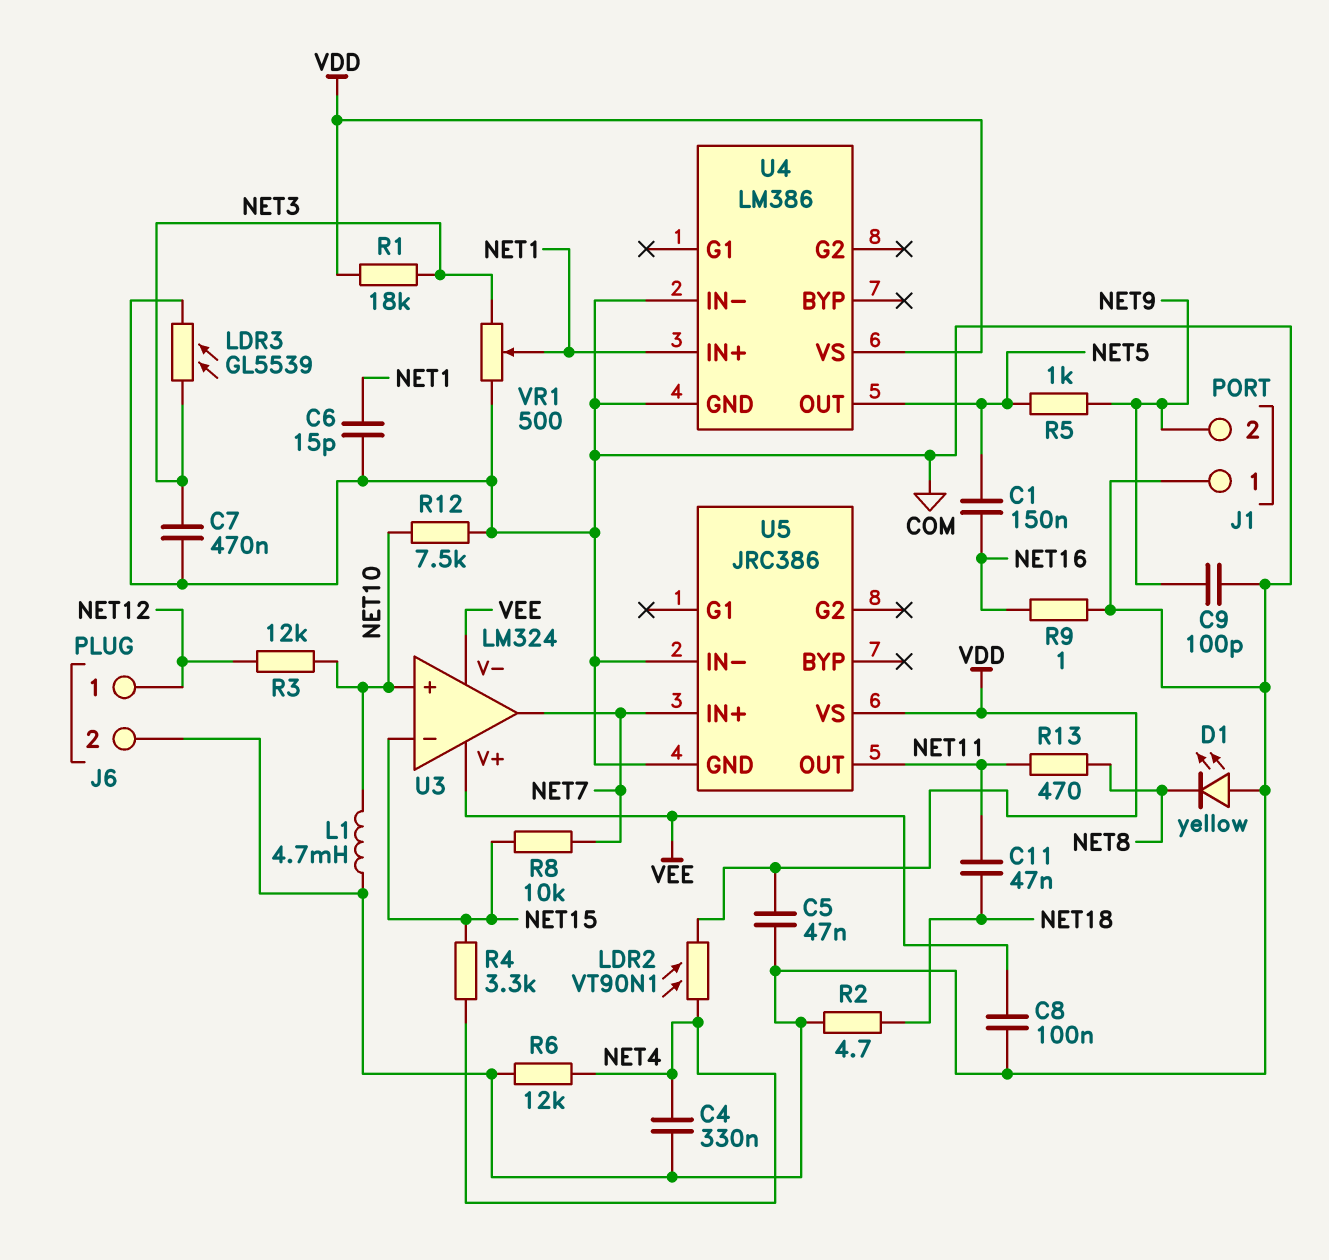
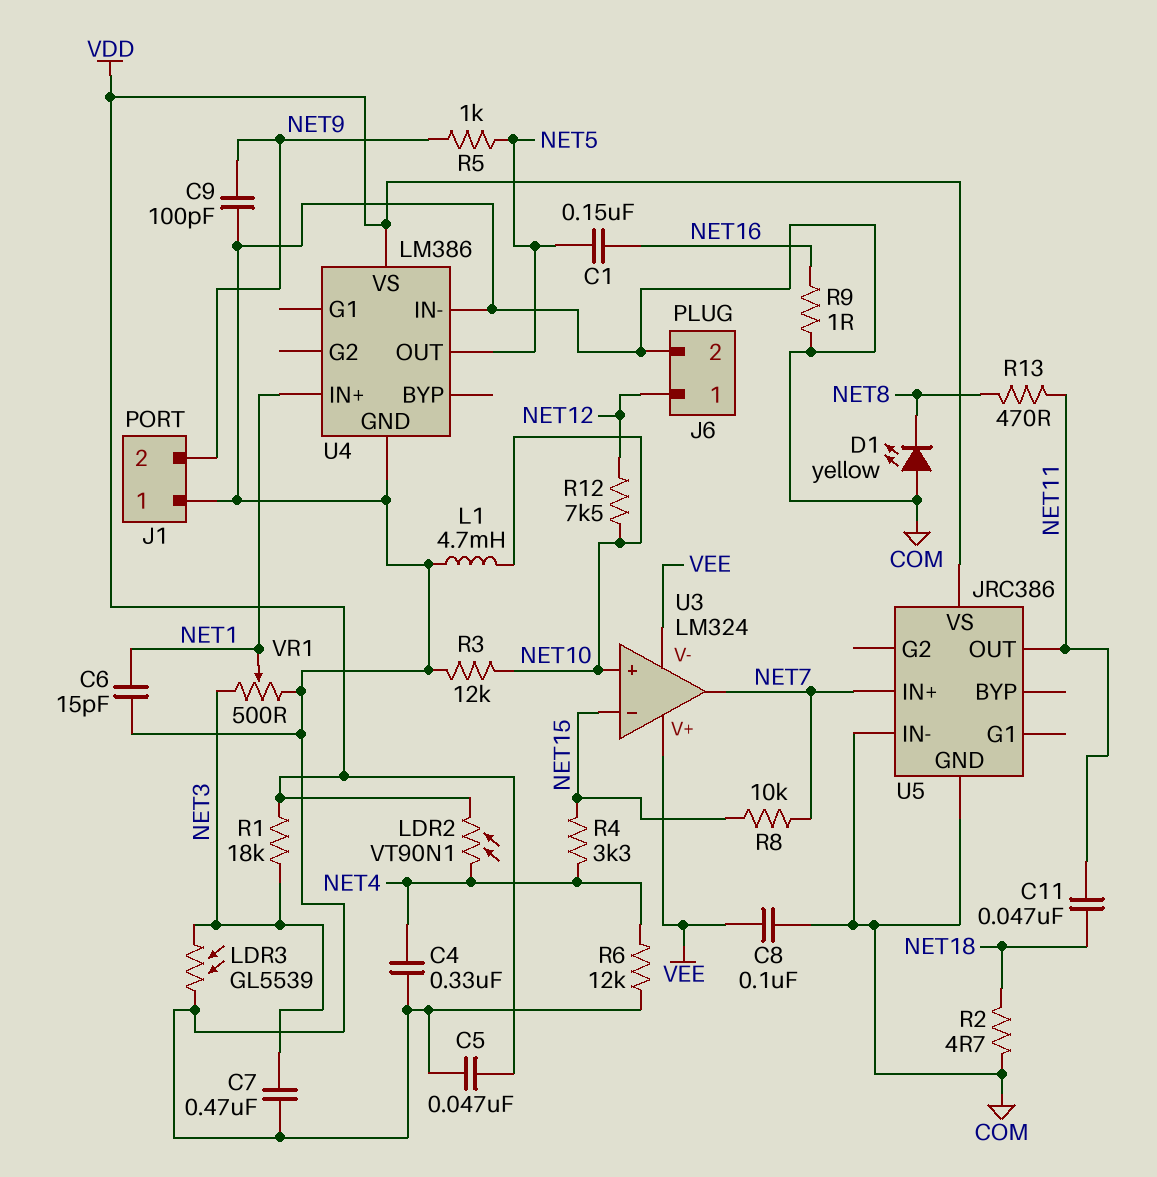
R3: 12k (NET10, NET12) -> 12k (COM, NET10)
R12: 7.5k (COM, NET10) -> 7.5k (NET10, NET12)

